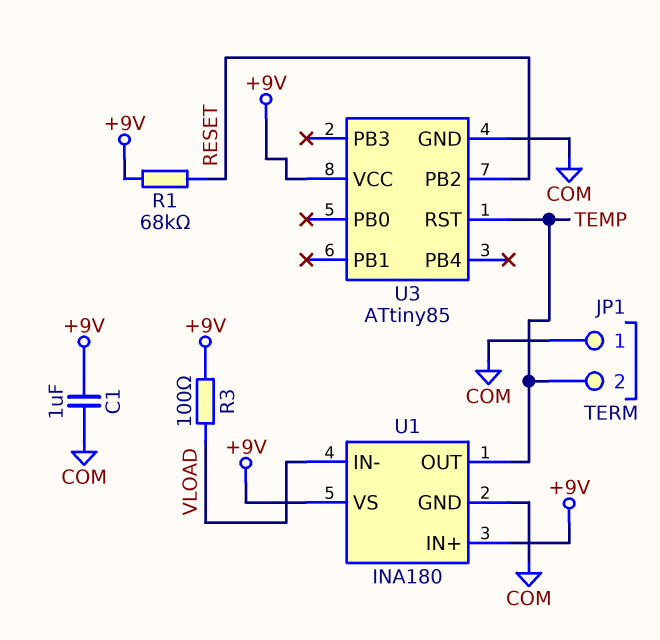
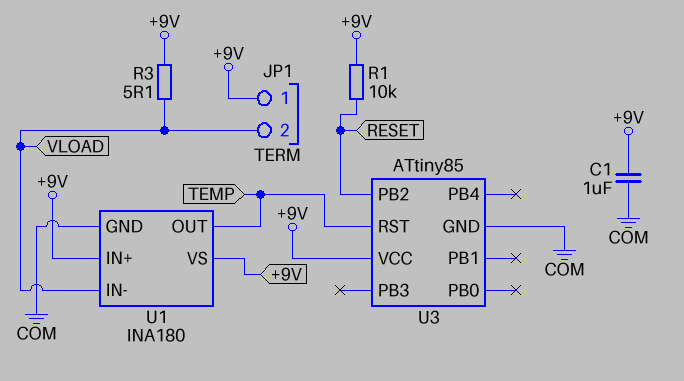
JP1 pin 1: COM -> +9V
JP1 pin 2: TEMP -> VLOAD
R1: 68k (+9V, RESET) -> 10k (+9V, RESET)
R3: 100 (+9V, VLOAD) -> 5.1 (+9V, VLOAD)

